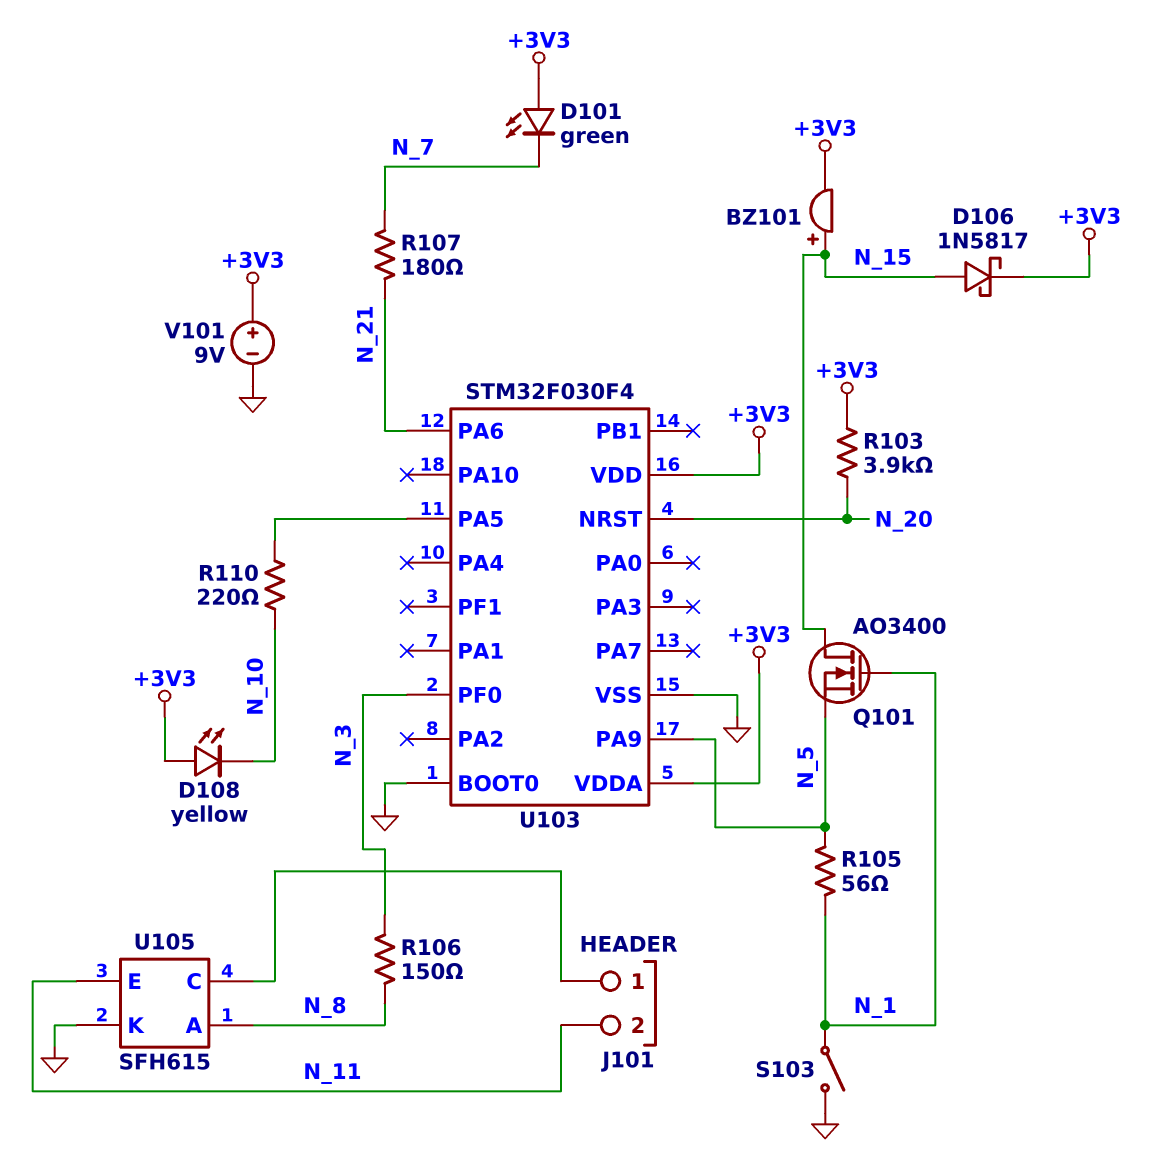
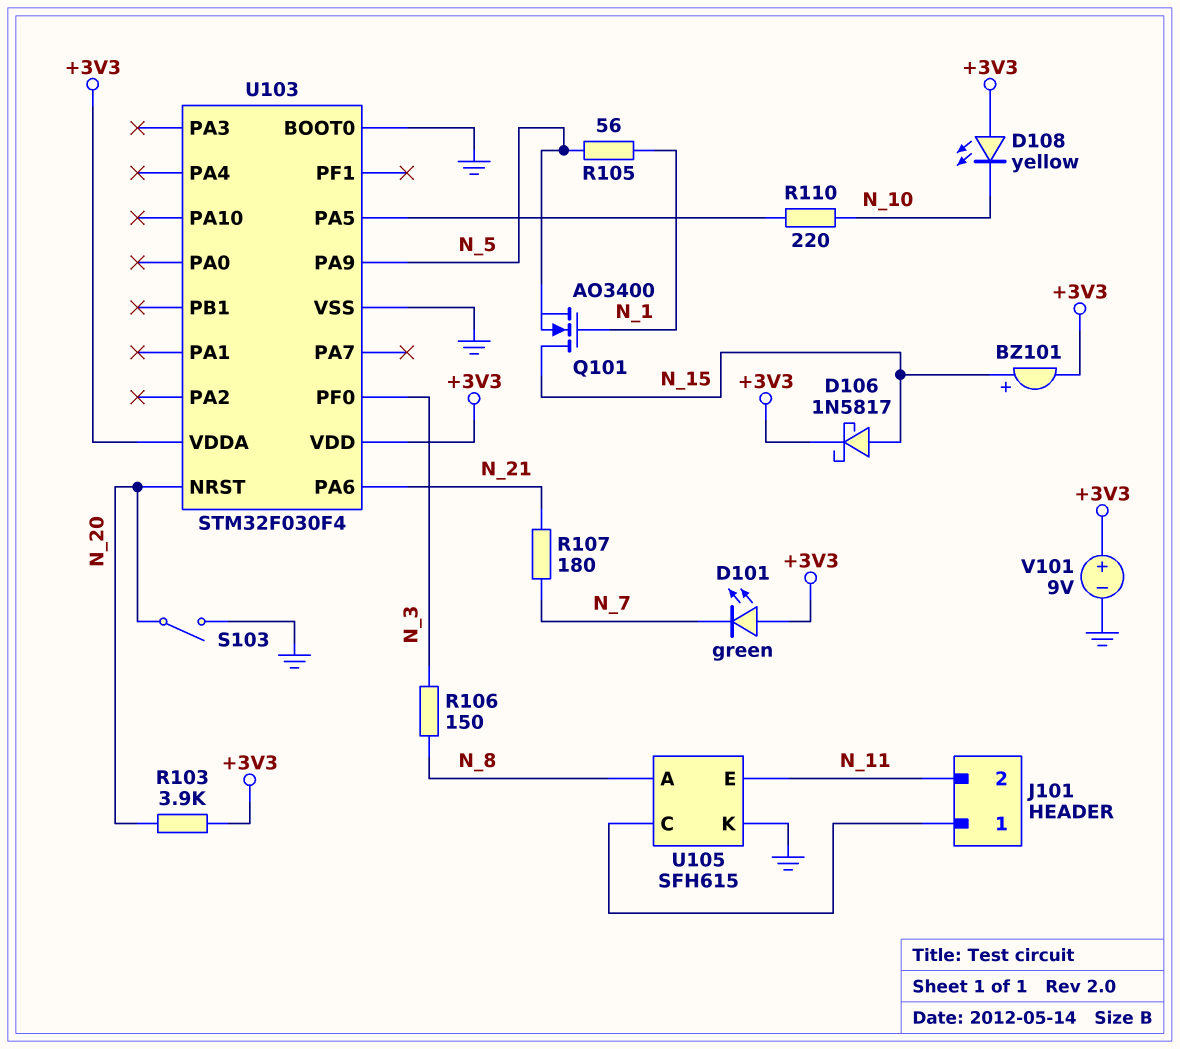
S103: switch (GND, N_1) -> switch (GND, N_20)

